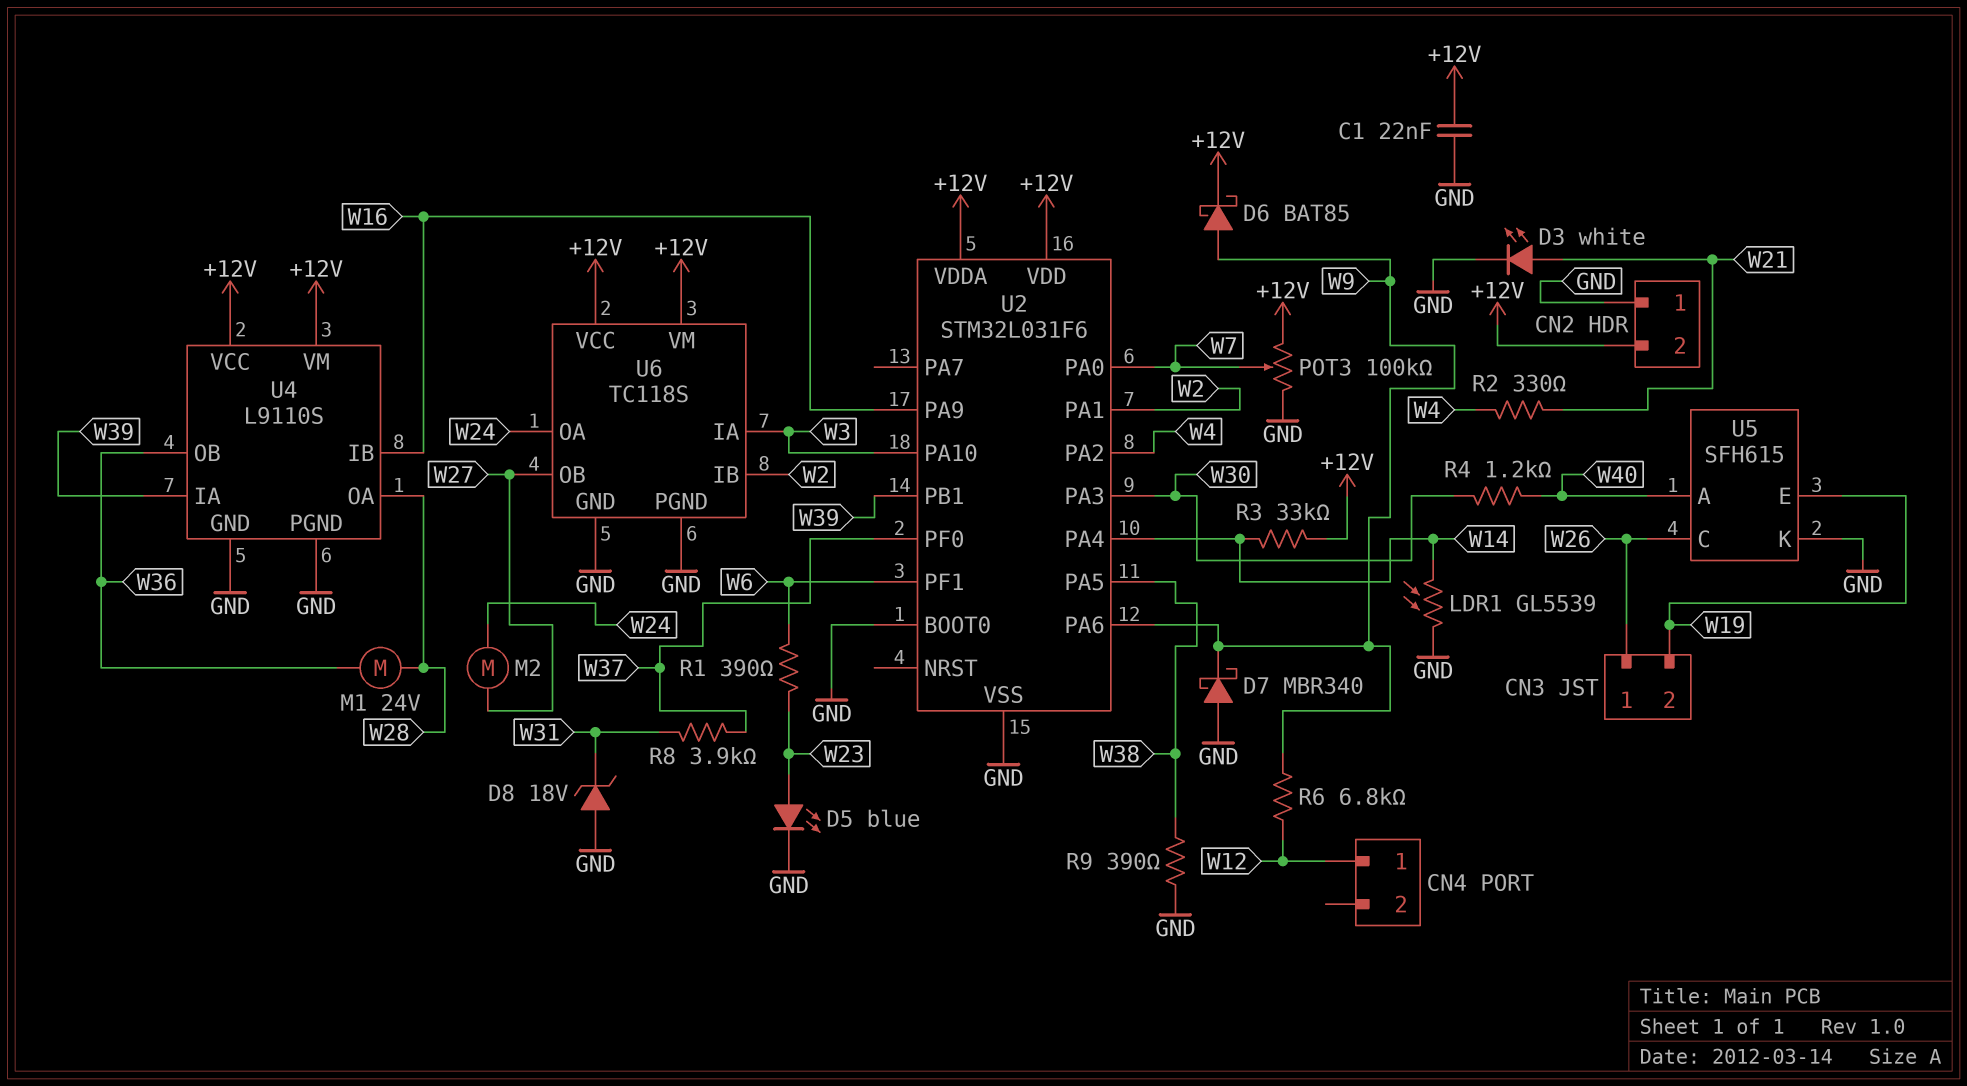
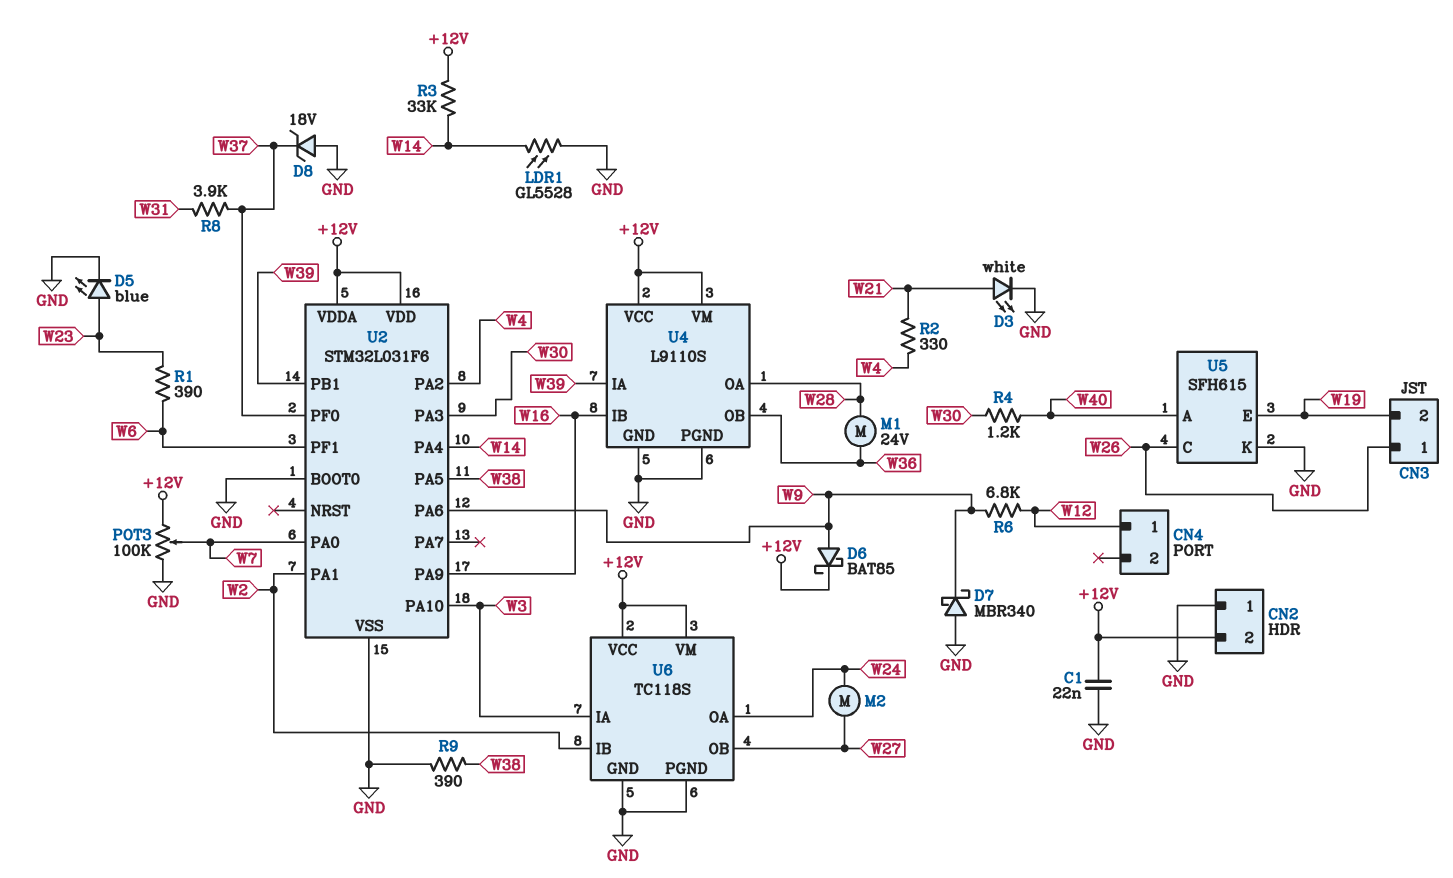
D8: zener 18V (A GND, K W31) -> zener 18V (A GND, K W37)
LDR1: GL5539 (GND, W14) -> GL5528 (GND, W14)

